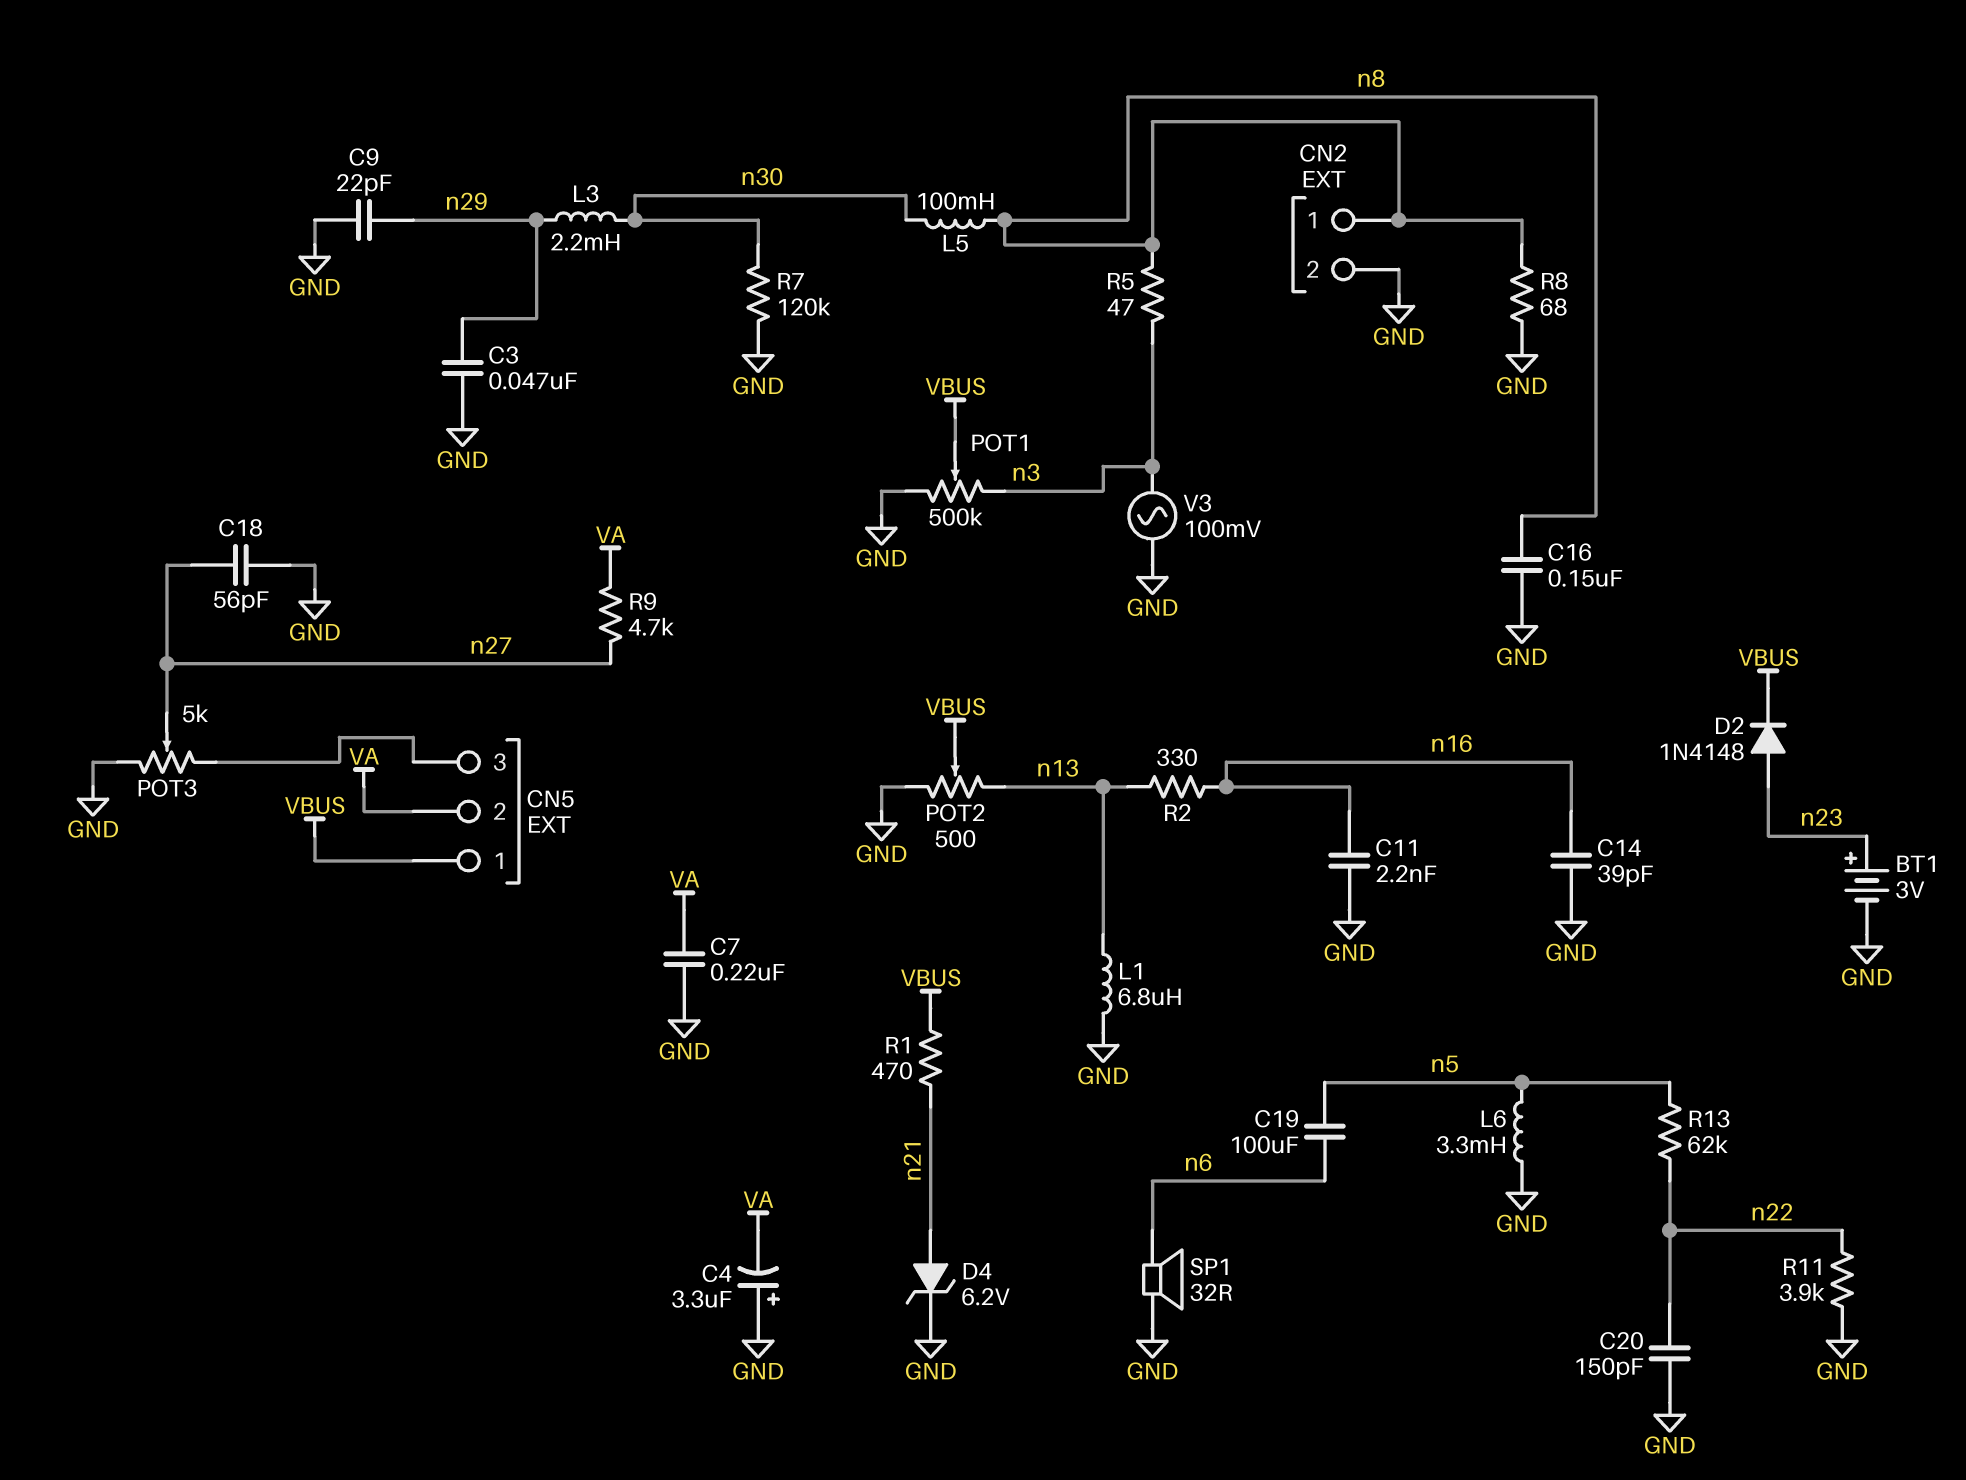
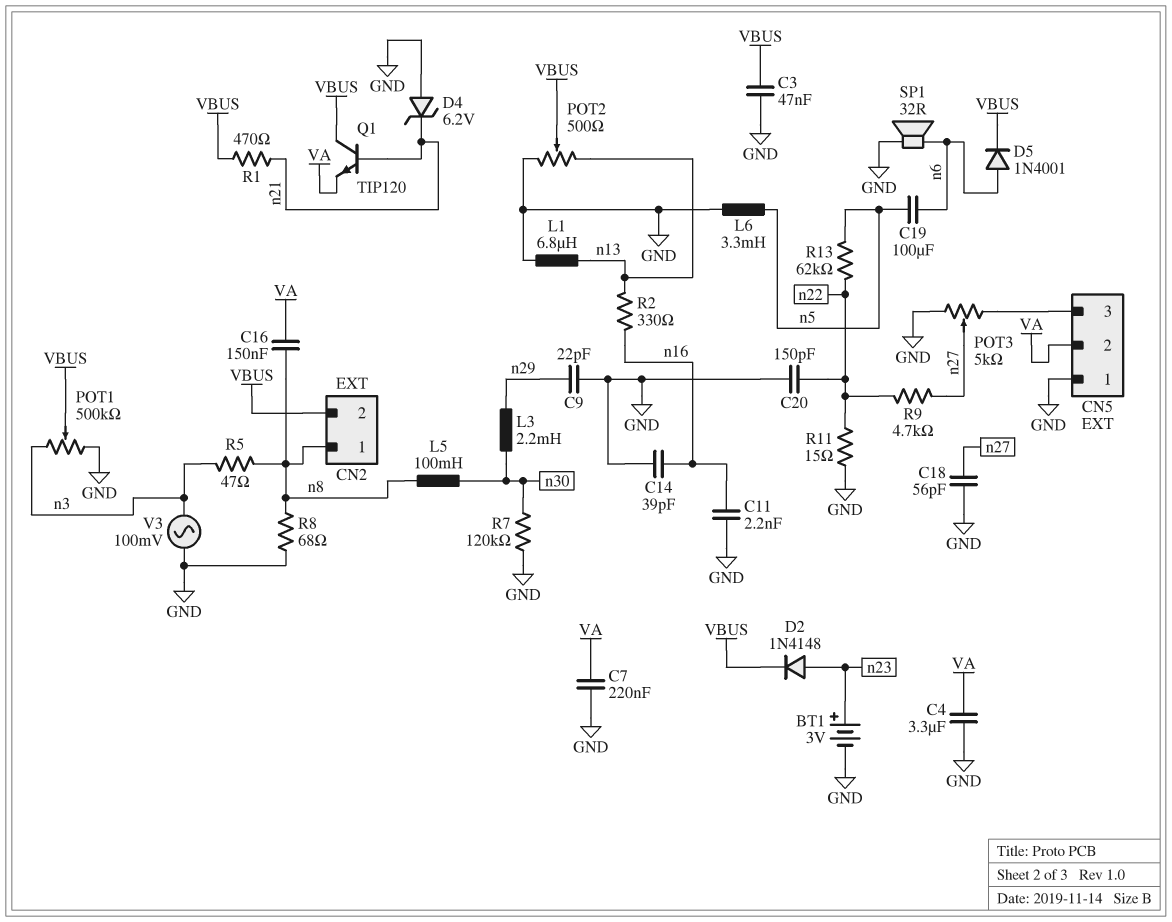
C3: 47nF (GND, n29) -> 47nF (GND, VBUS)
C4: 3.3uF (plus GND, minus VA) -> 3.3uF (GND, VA)
C16: 150nF (GND, n8) -> 150nF (VA, n8)
CN2 pin 2: GND -> VBUS
CN5 pin 1: VBUS -> GND
D4: zener 6.2V (A n21, K GND) -> zener 6.2V (A GND, K n21)
D5: none -> diode 1N4001 (A n6, K VBUS)
Q1: none -> NPN TIP120 (B n21, C VBUS, E VA)
R9: 4.7k (VA, n27) -> 4.7k (n22, n27)
R11: 3.9k (GND, n22) -> 15 (GND, n22)

